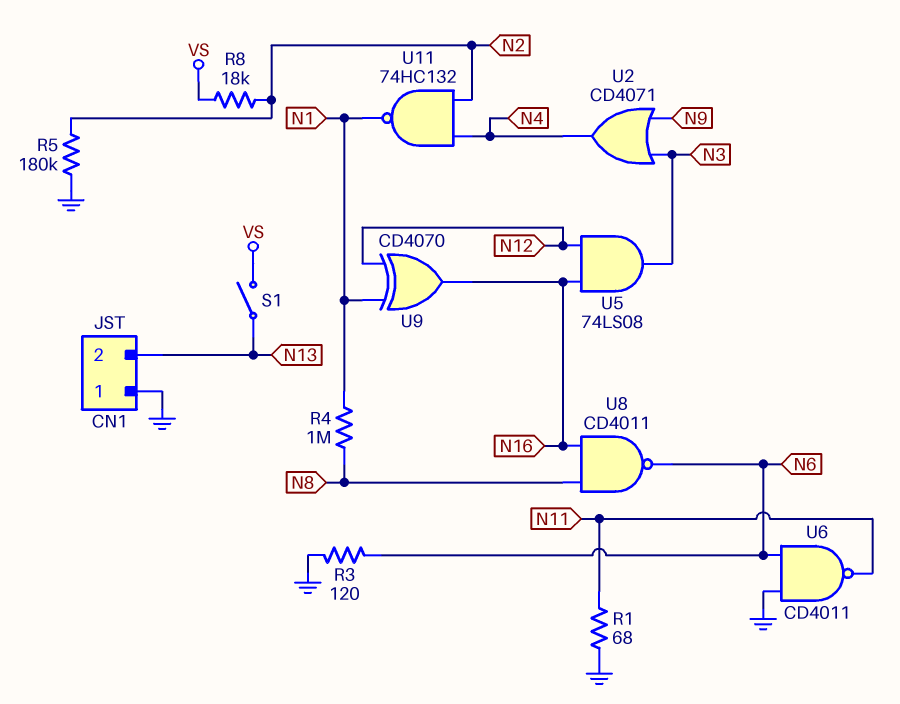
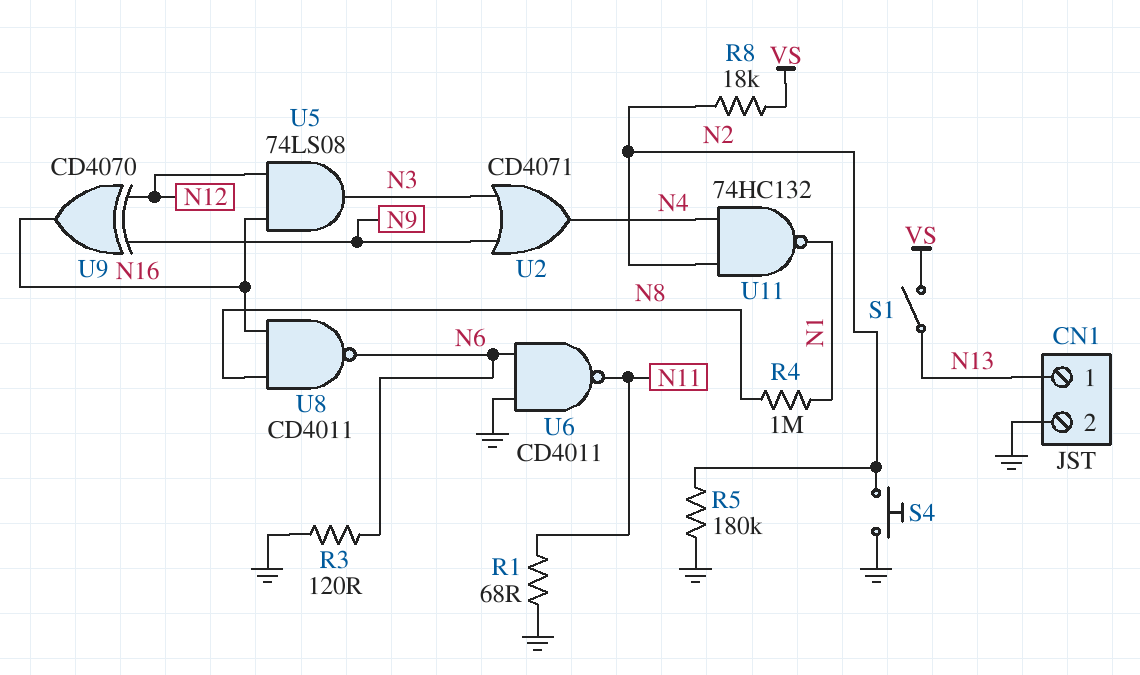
CN1 pin 1: GND -> N13
CN1 pin 2: N13 -> GND
S4: none -> button (GND, N2)
U9: XOR CD4070 (in N1, in N12, out N16) -> XOR CD4070 (in N9, in N12, out N16)

